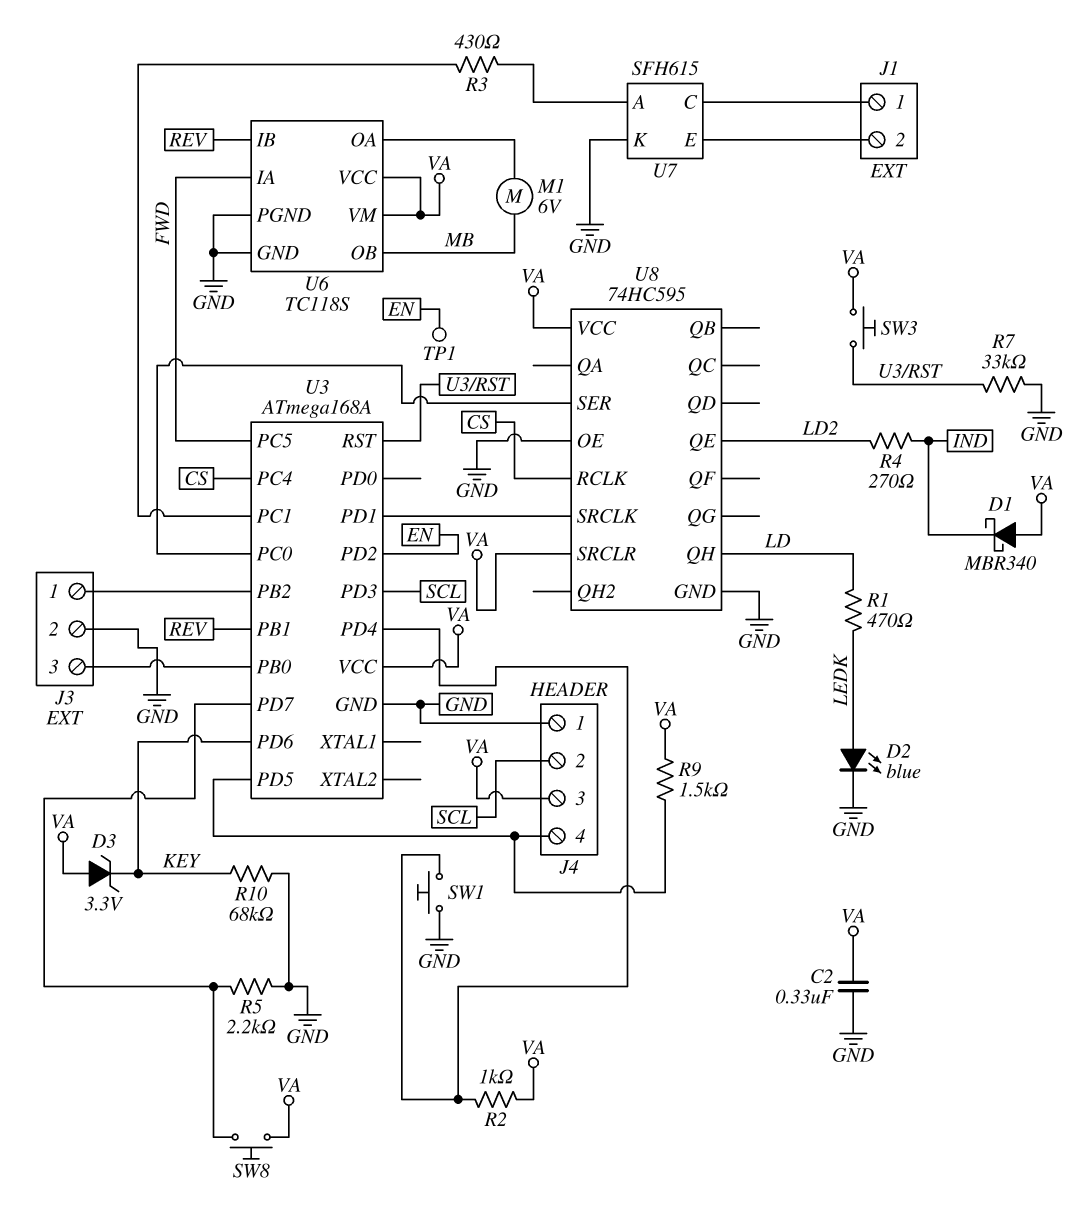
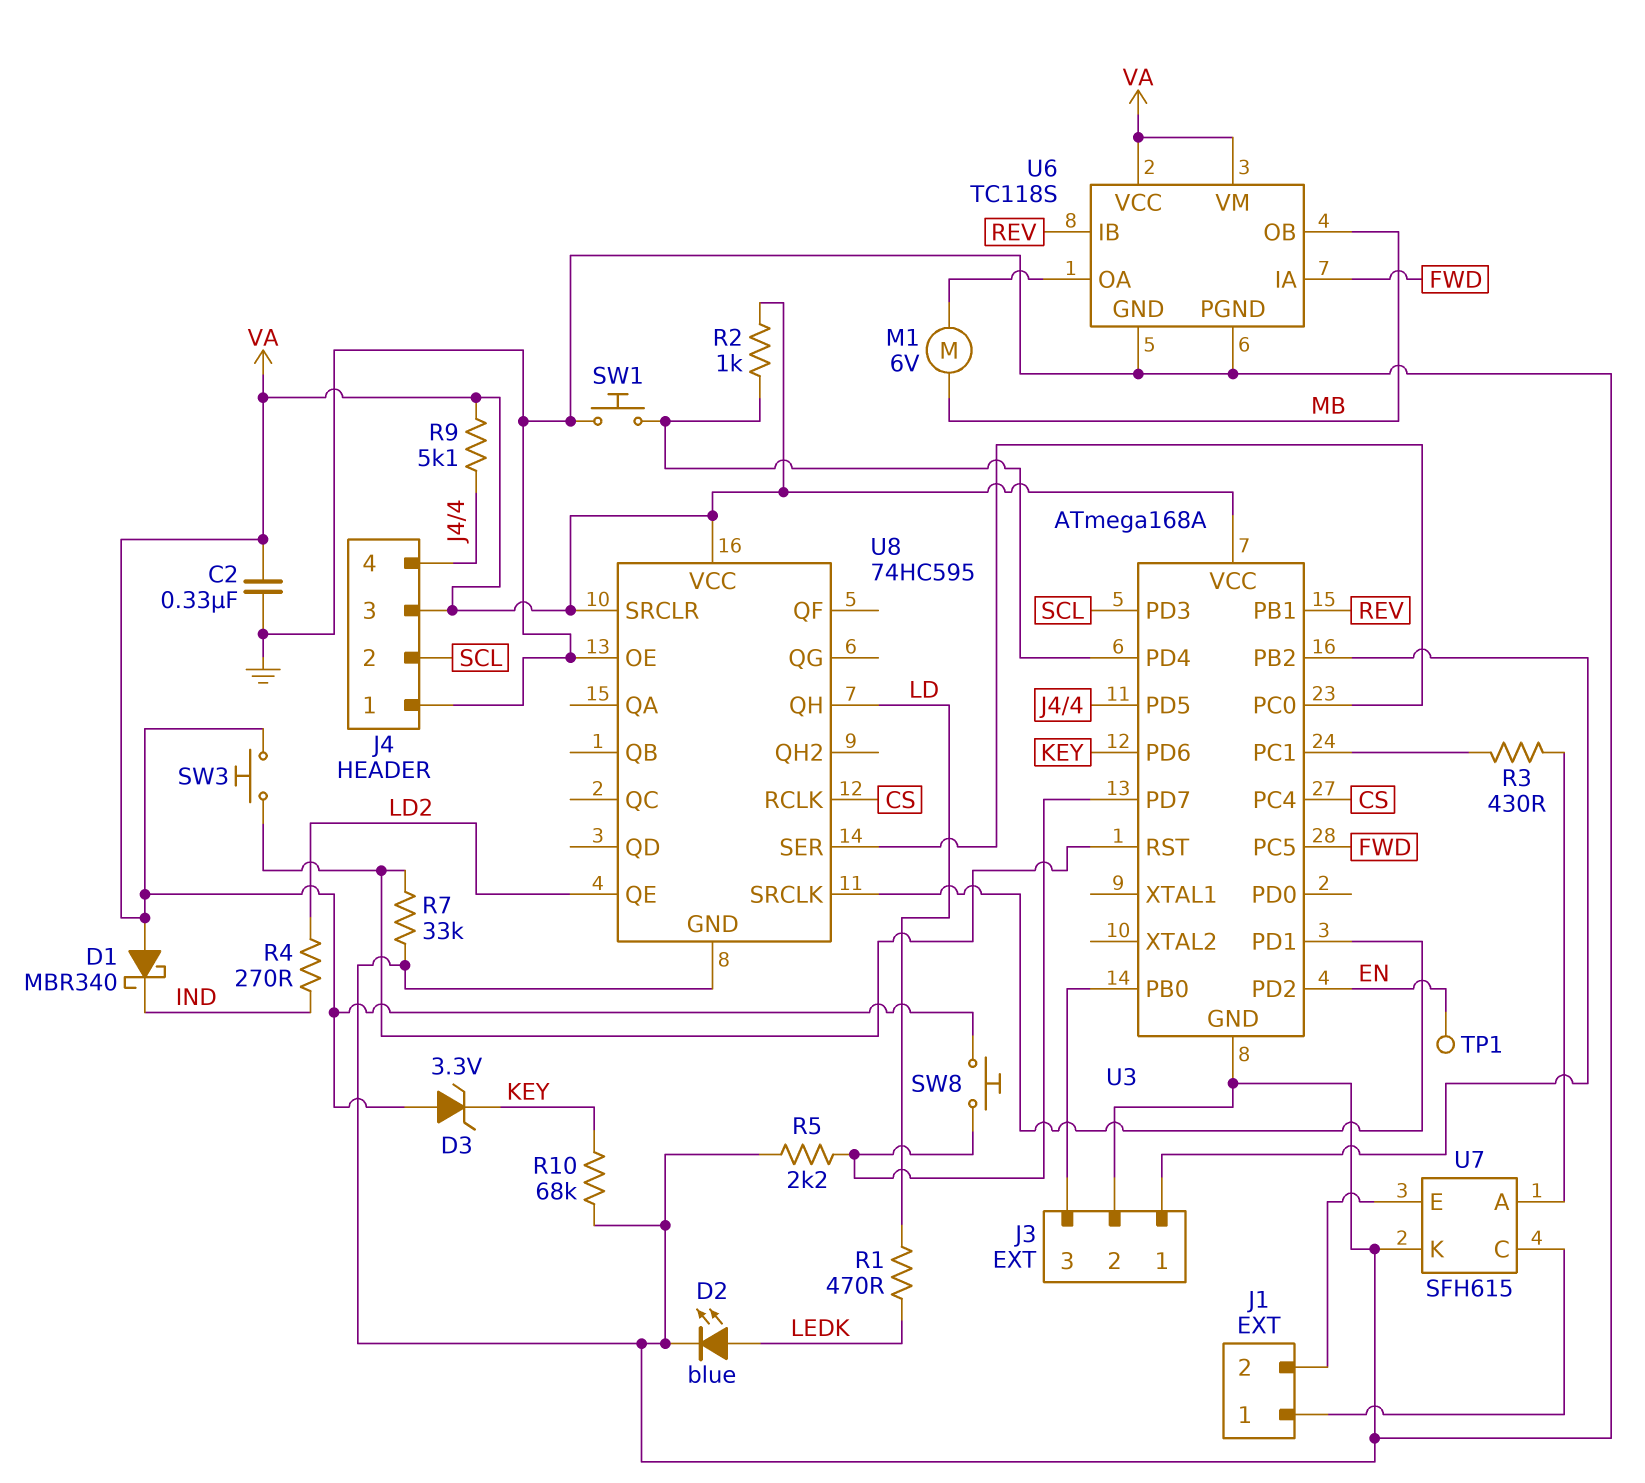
R9: 1.5k (J4/4, VA) -> 5.1k (J4/4, VA)

